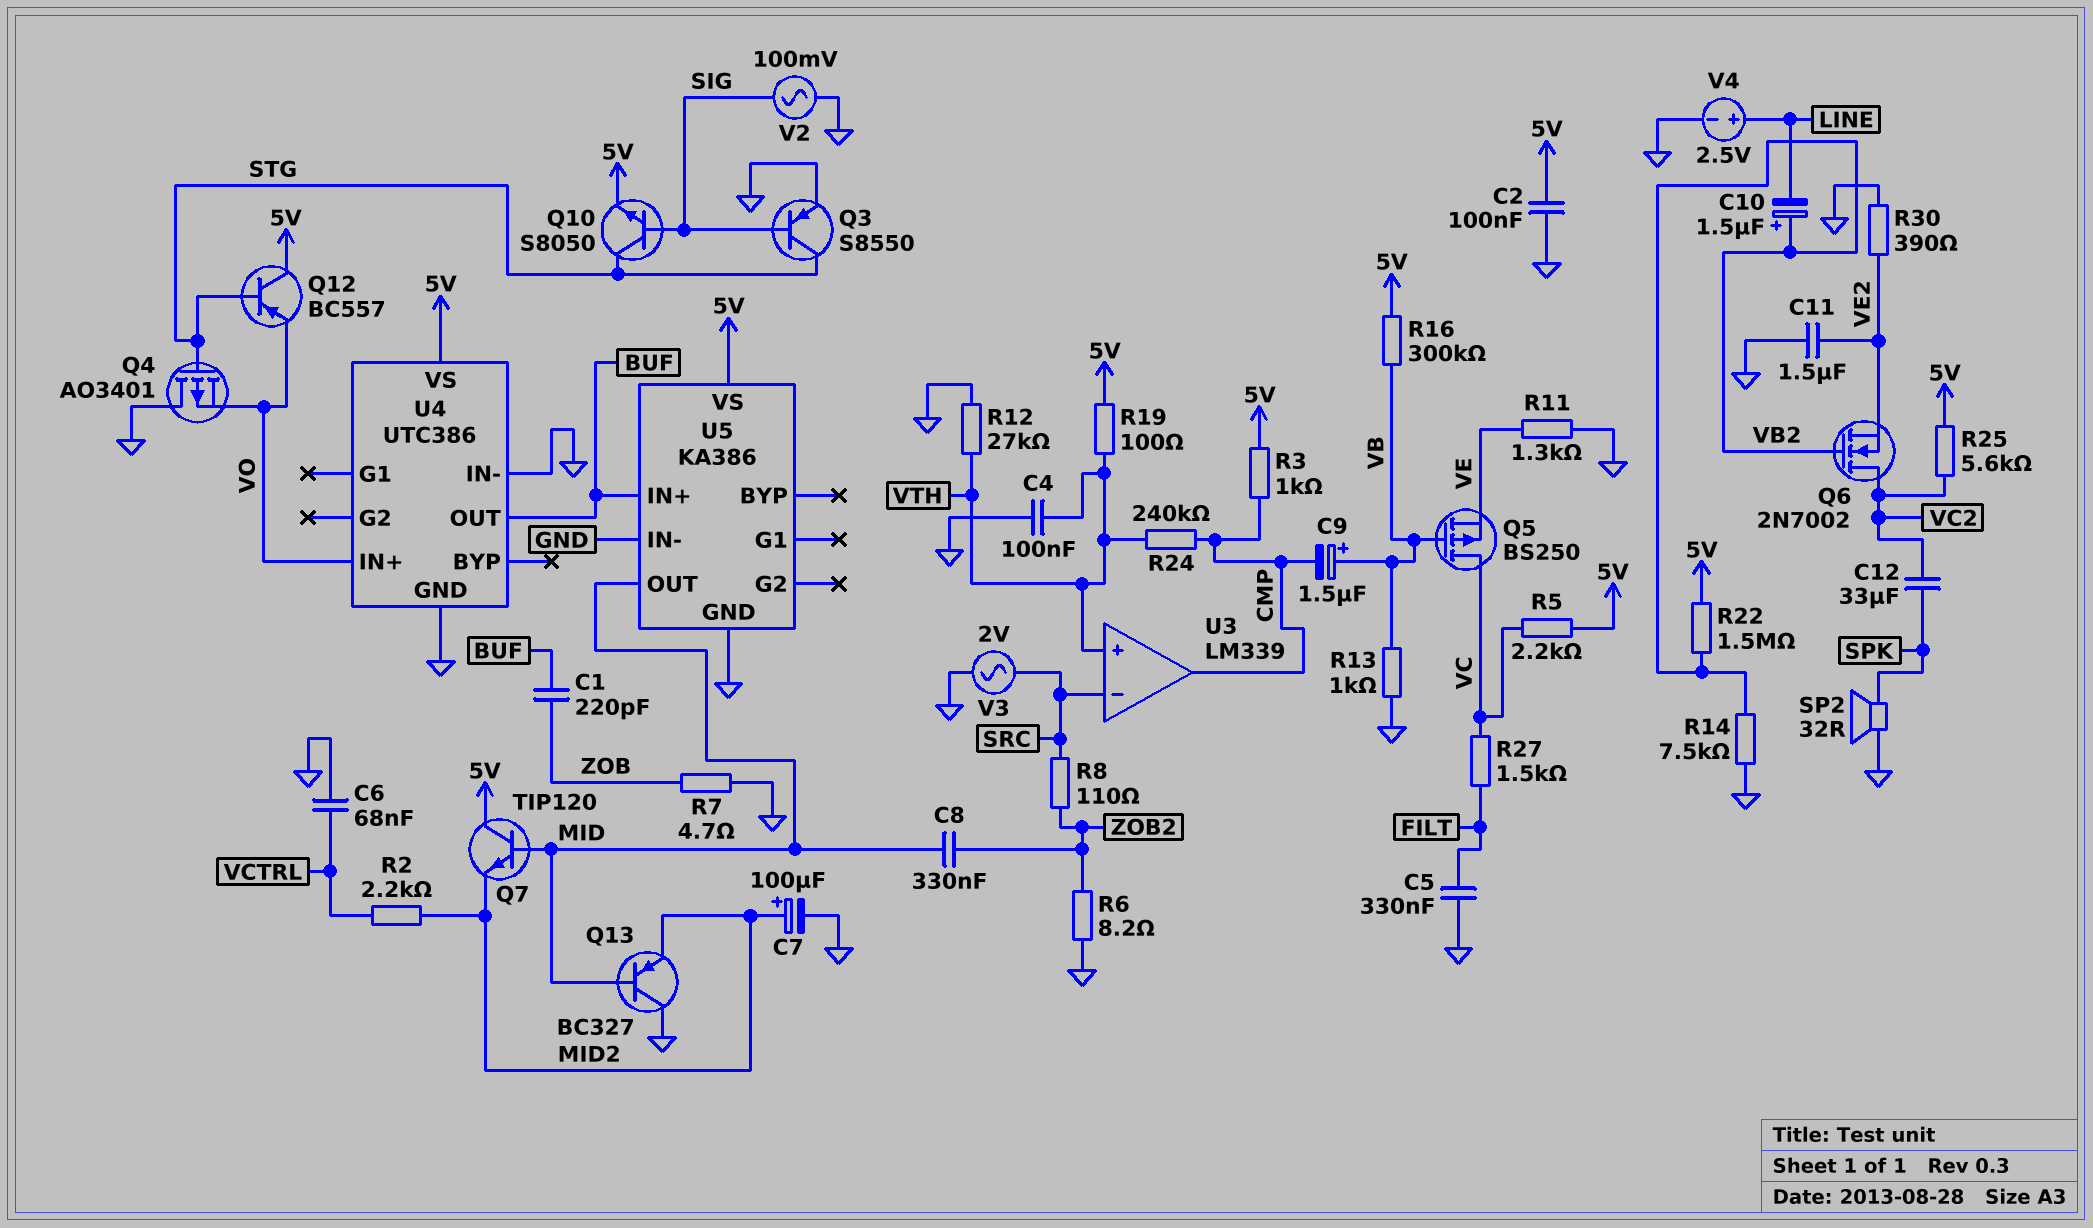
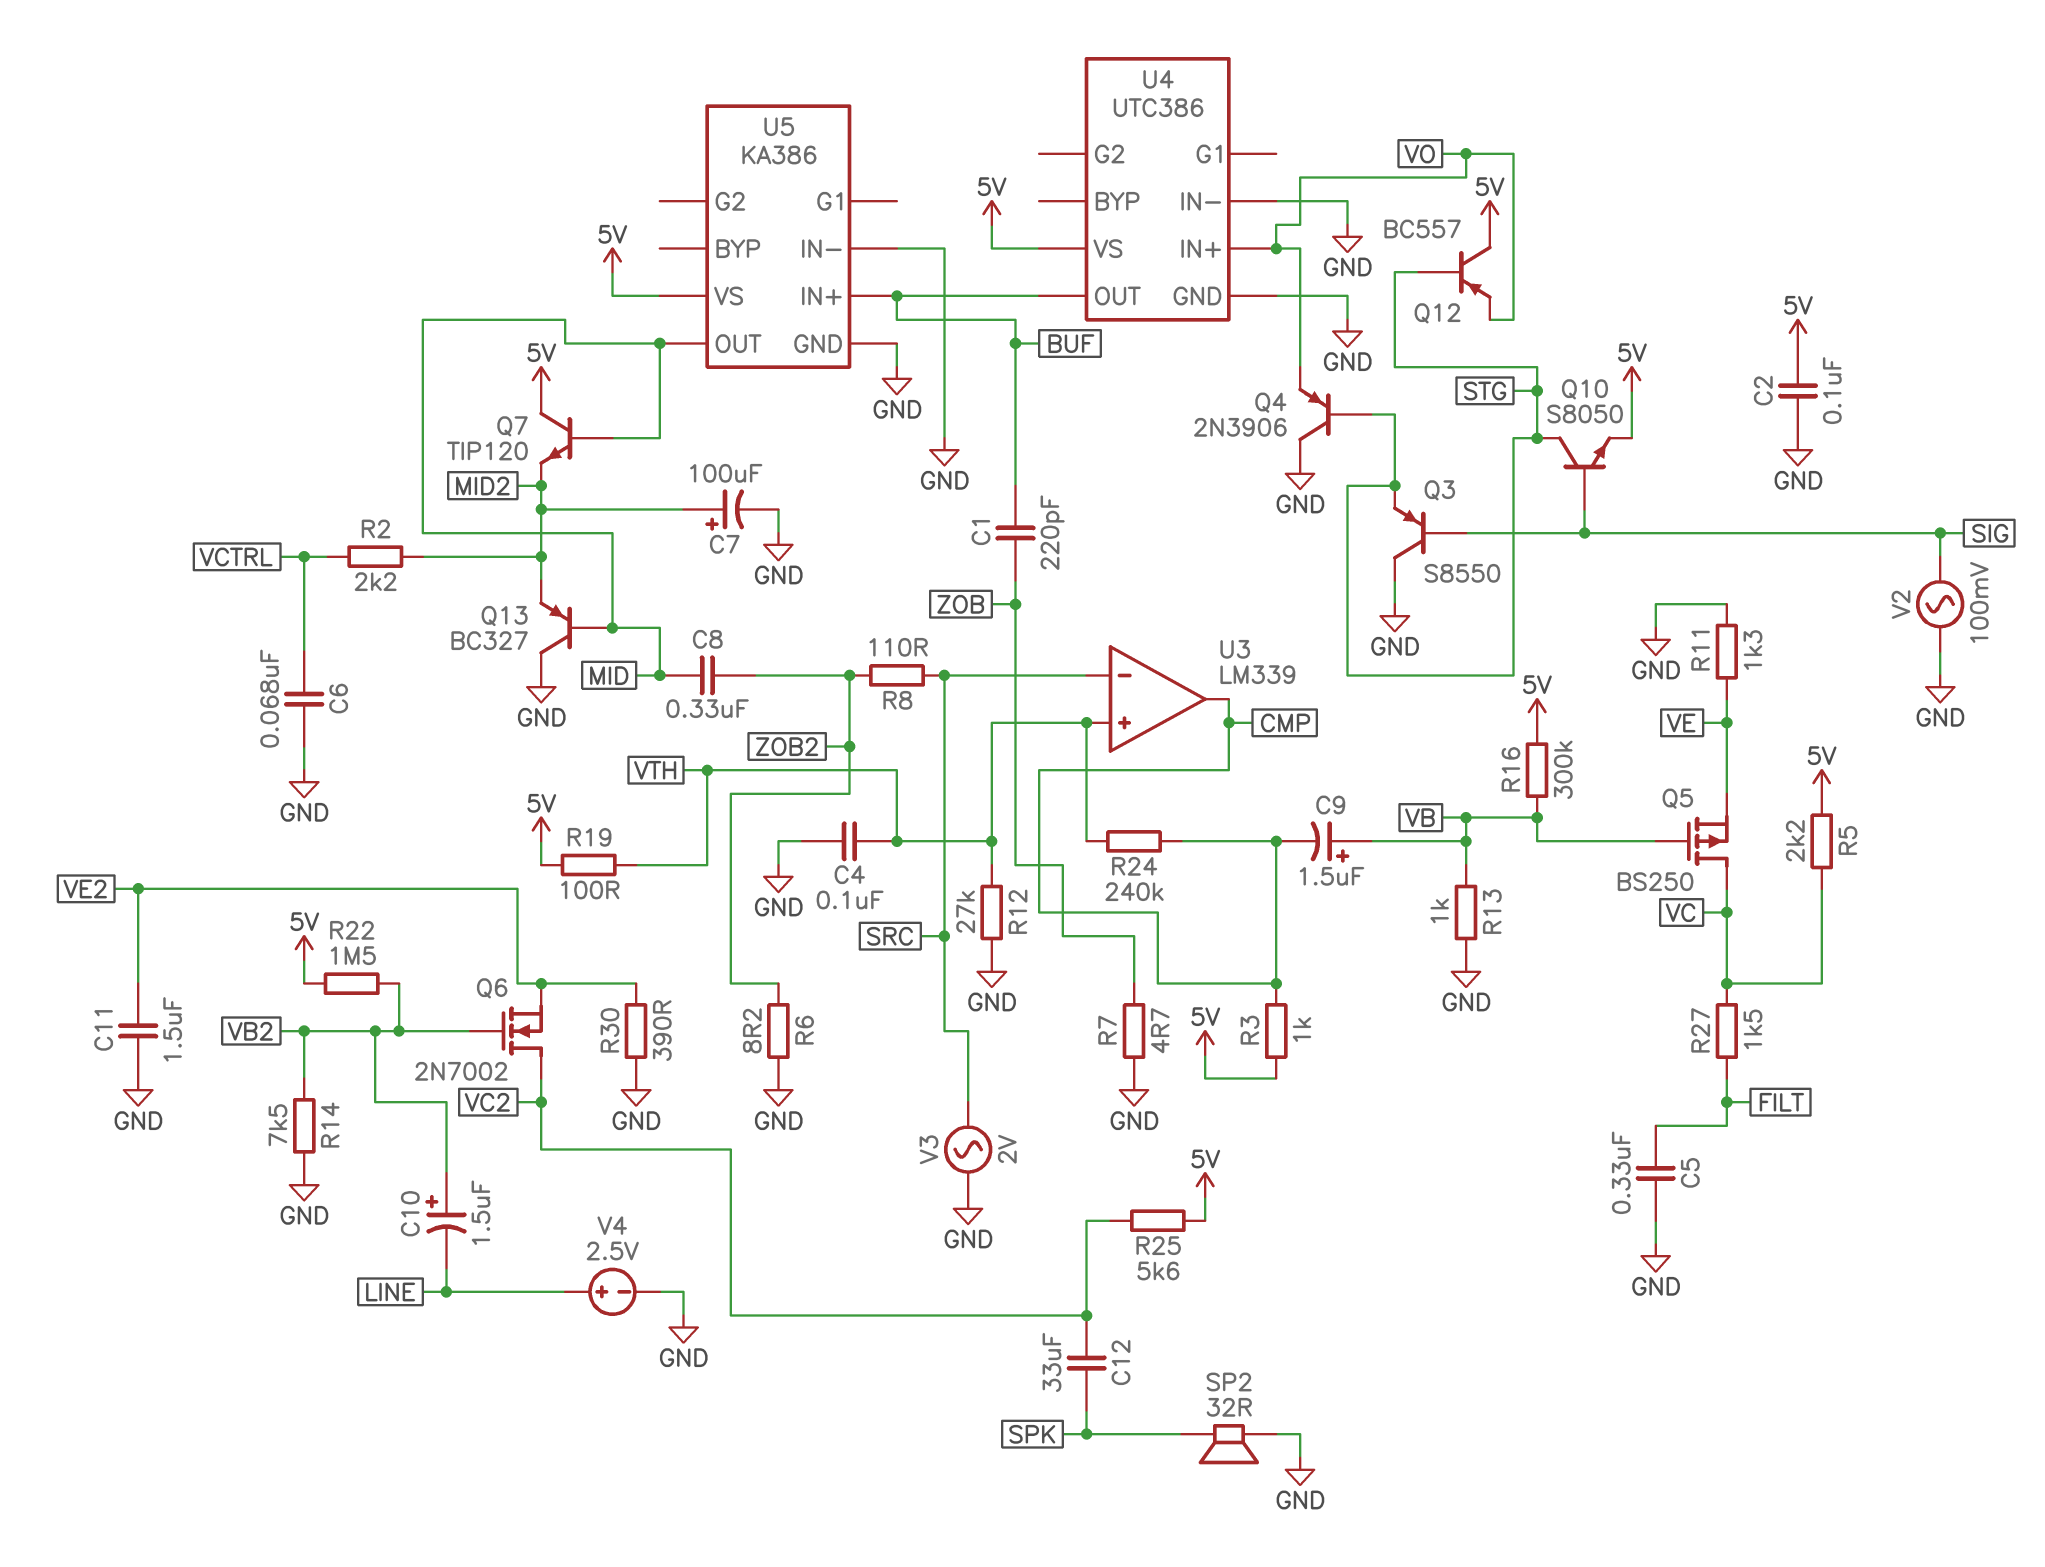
Q3: PNP S8550 (B SIG, C STG, E GND) -> PNP S8550 (B SIG, C GND, E STG)
Q4: PMOS AO3401 (G STG, D GND, S VO) -> PNP 2N3906 (B STG, C GND, E VO)

